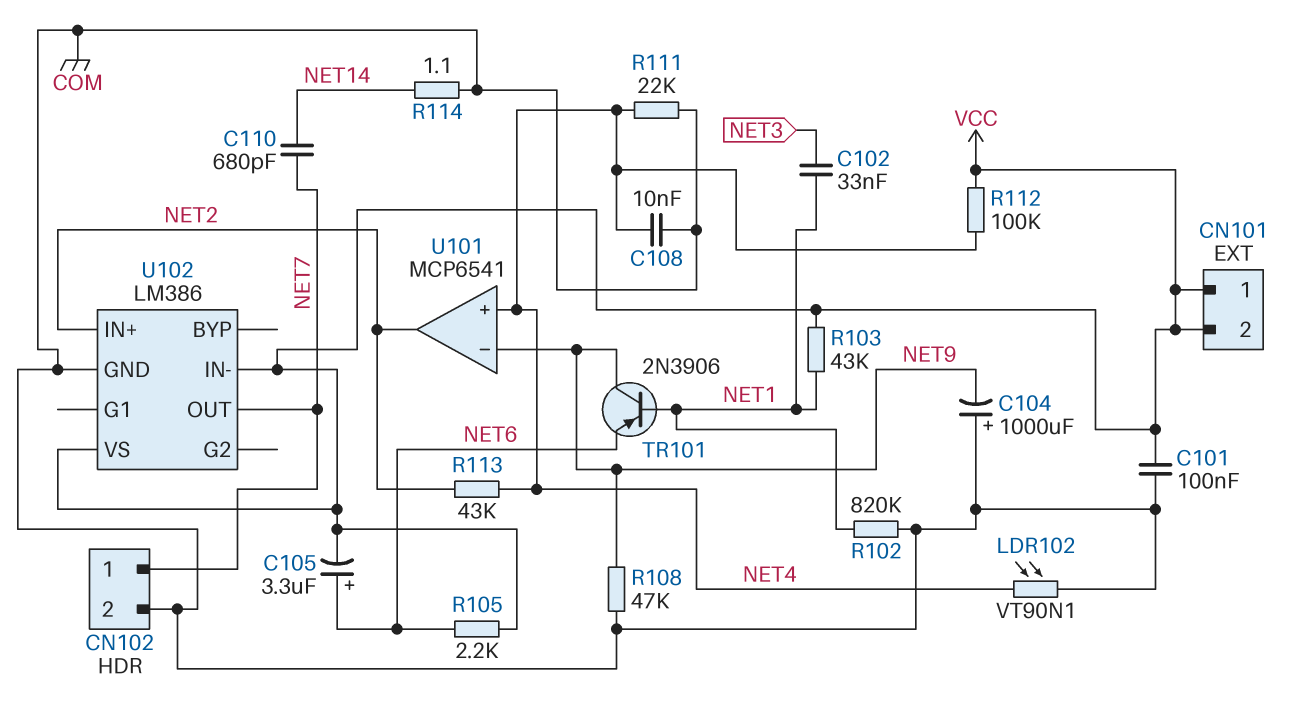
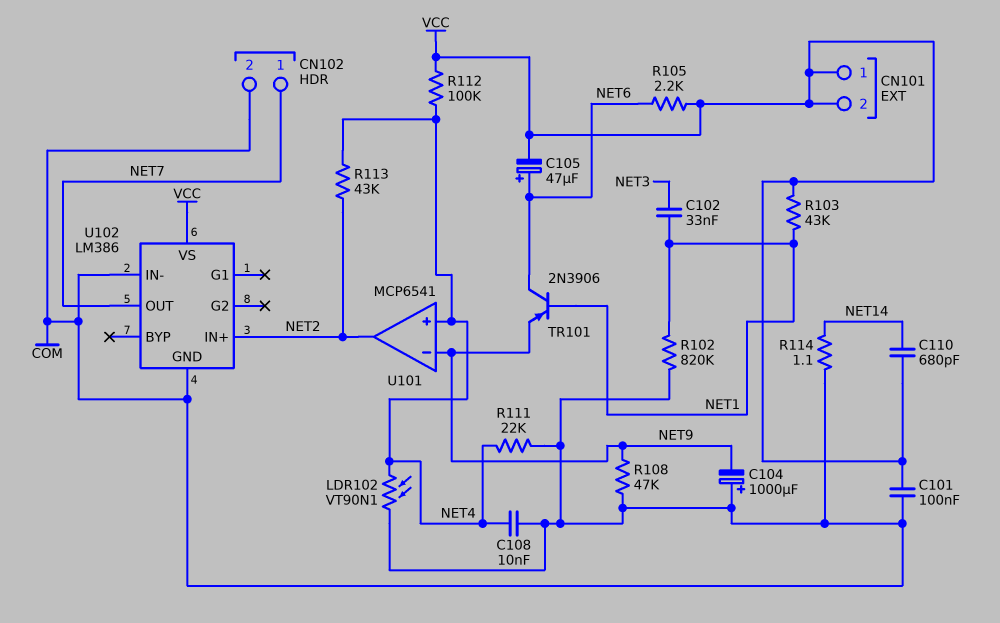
C105: 3.3uF (plus NET6, minus VCC) -> 47uF (plus NET6, minus VCC)
C110: 680pF (NET7, NET14) -> 680pF (NET14, VCC)
TR101: PNP 2N3906 (B NET1, C NET9, E NET6) -> PNP 2N3906 (B NET1, C NET6, E NET9)
U102 pin IN-: VCC -> COM

